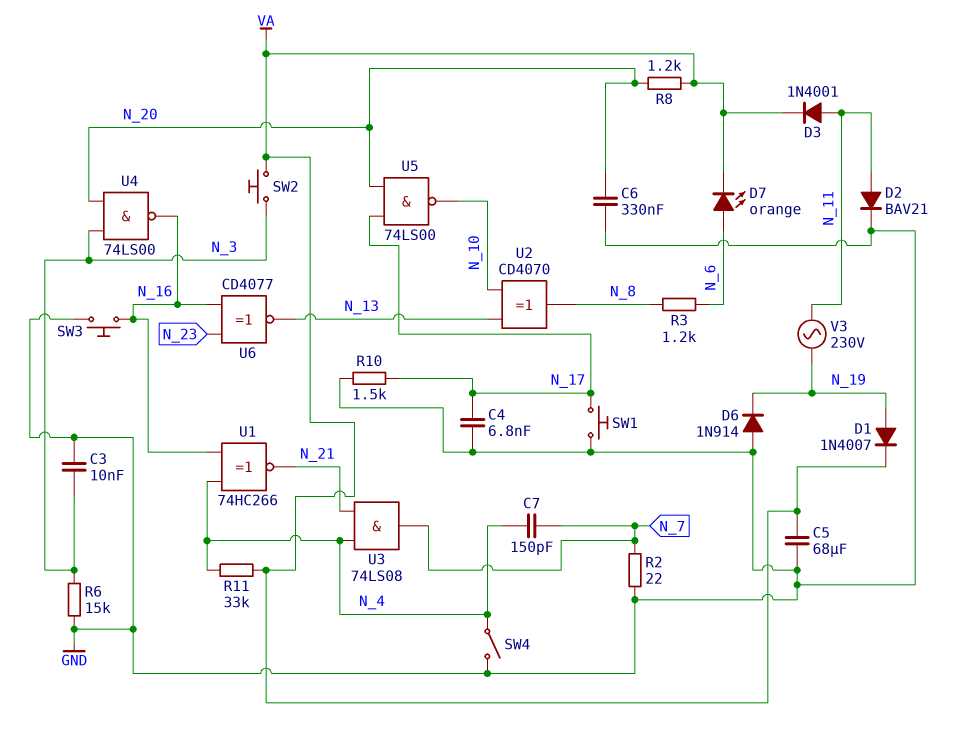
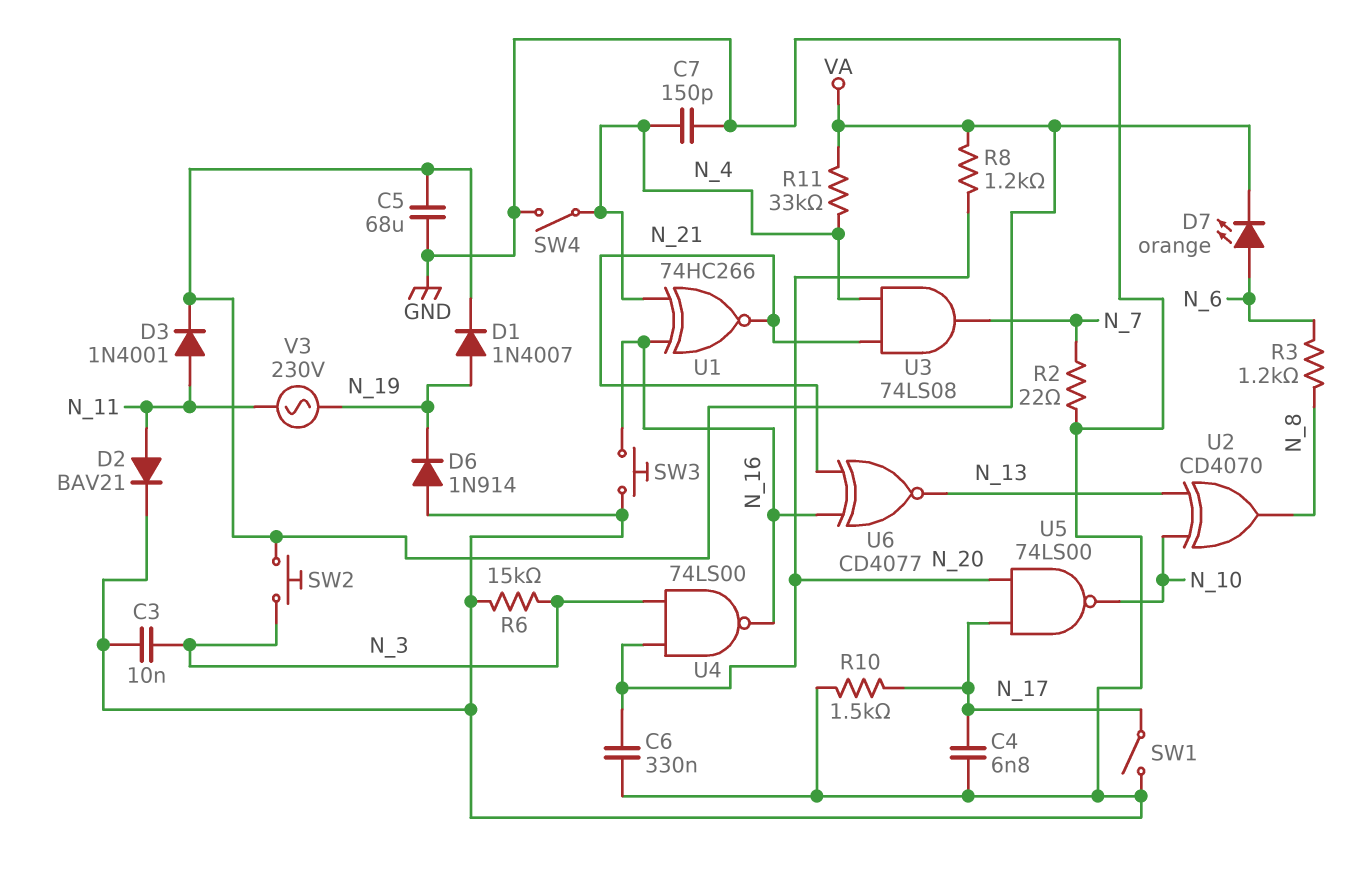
C7: 150pF (N_4, N_7) -> 150pF (GND, N_4)
SW1: button (GND, N_17) -> switch (GND, N_17)
U6: XNOR CD4077 (in N_16, in N_23, out N_13) -> XNOR CD4077 (in N_16, in N_21, out N_13)

